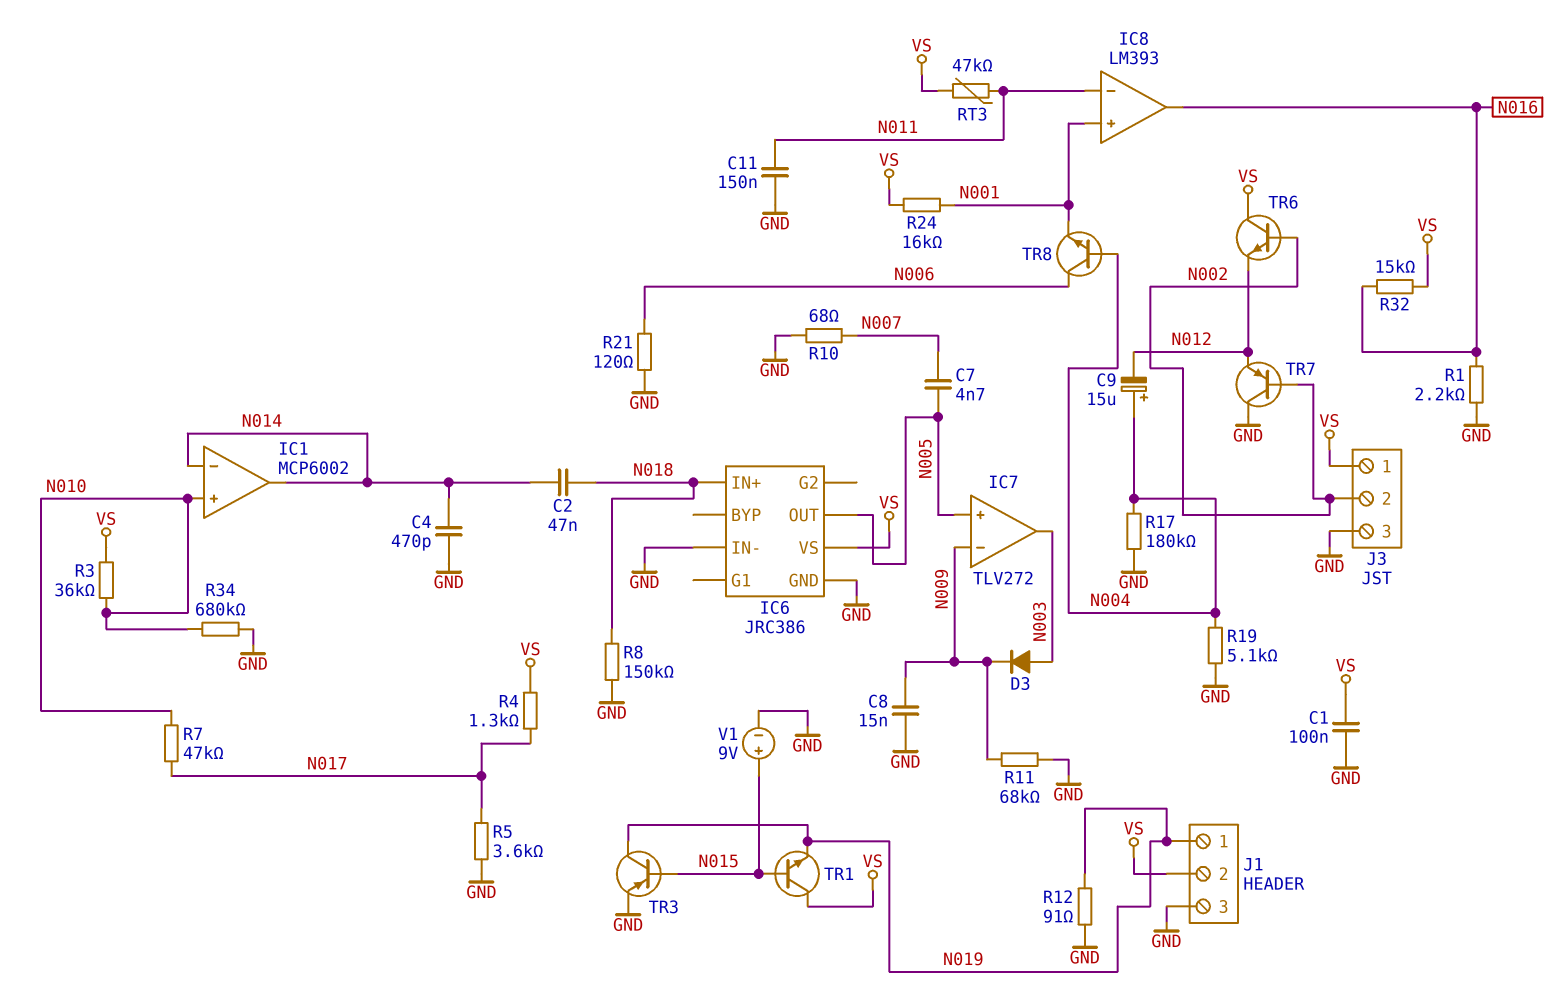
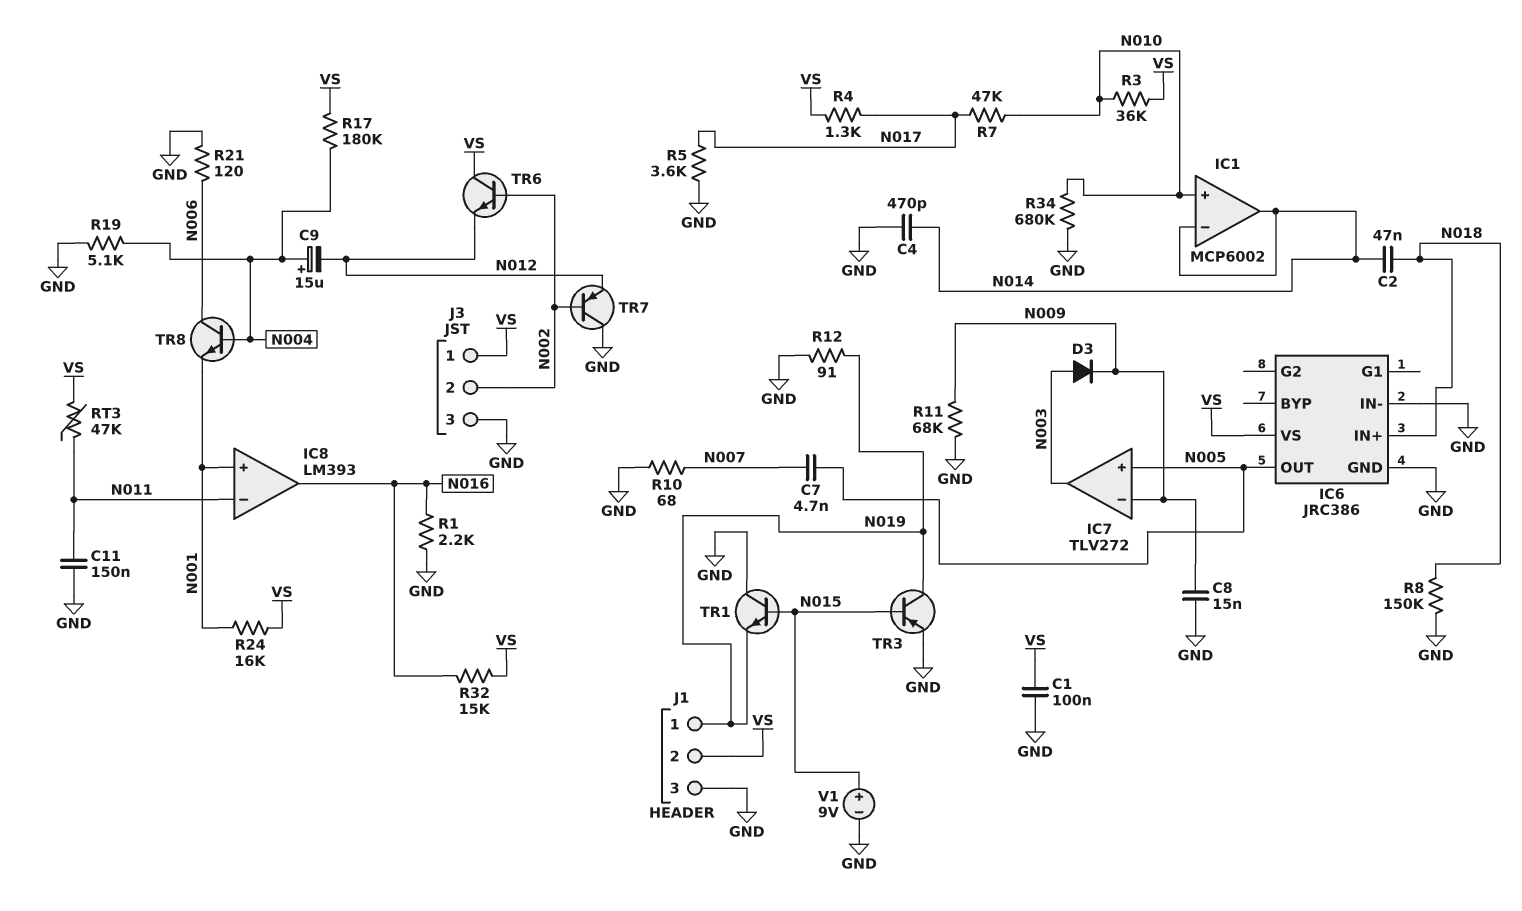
R17: 180k (GND, N004) -> 180k (N004, VS)
TR1: NPN (B N015, C VS, E N019) -> NPN (B N015, C GND, E N019)

